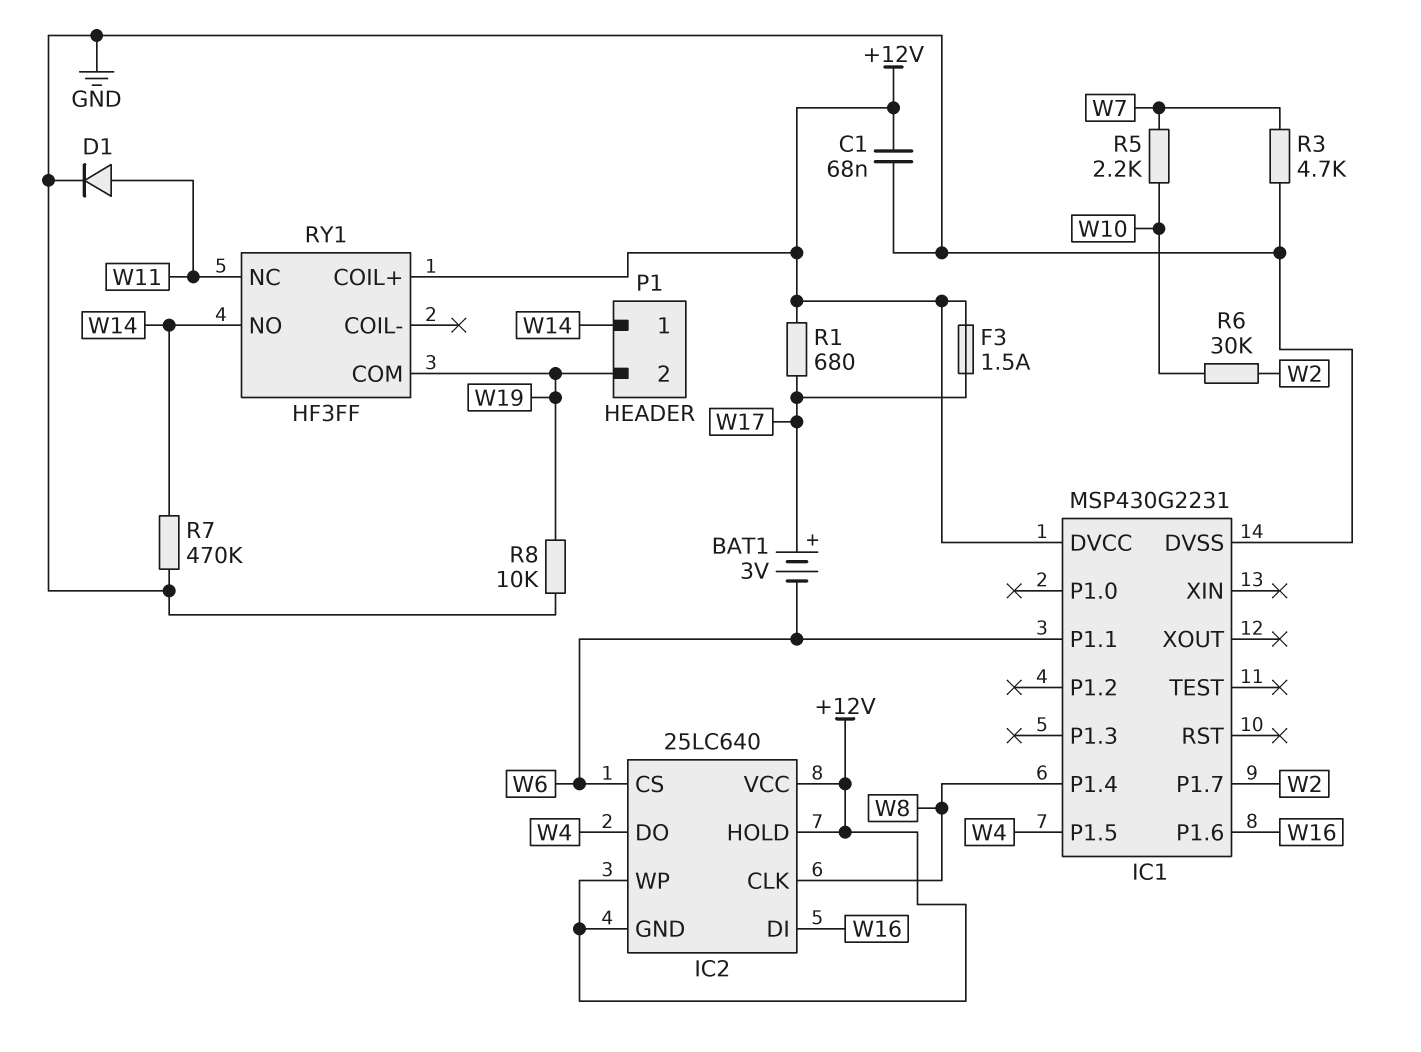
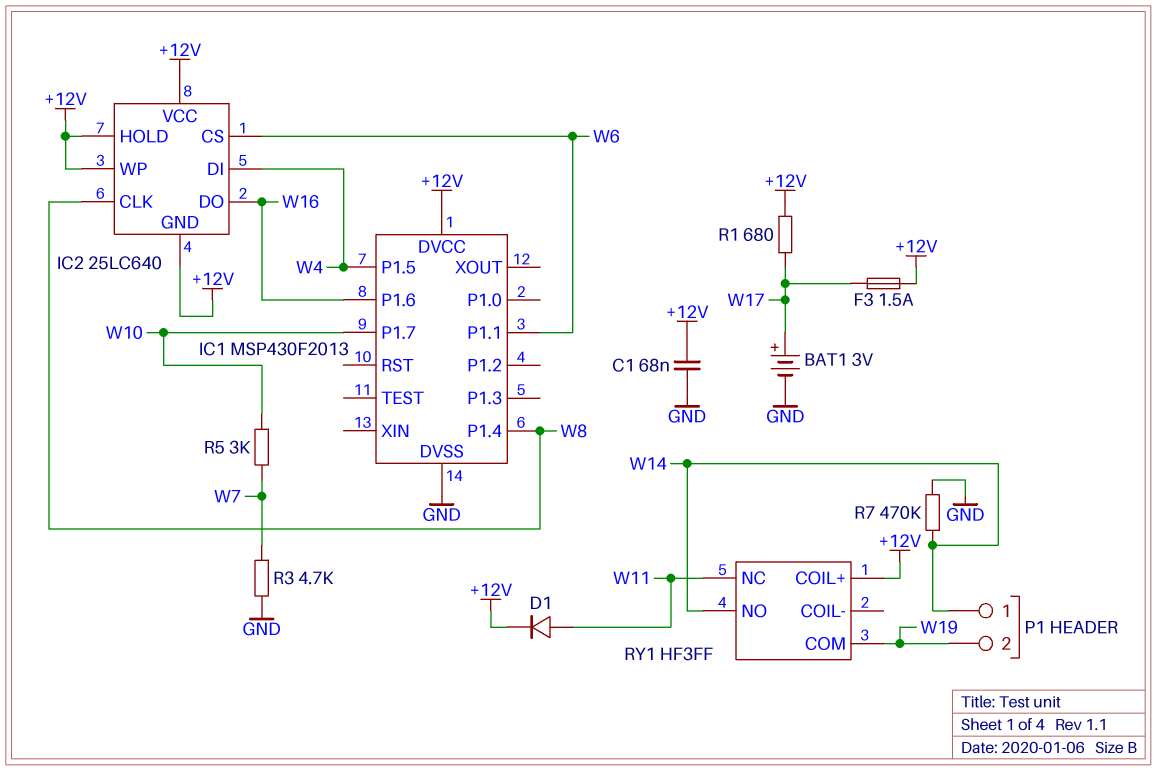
BAT1: 3V (plus W17, minus W6) -> 3V (plus W17, minus GND)
D1: diode (A W11, K GND) -> diode (A W11, K +12V)
IC1: MSP430G2231 -> MSP430F2013
IC1 pin P1.7: W2 -> W10
IC2 pin DI: W16 -> W4
IC2 pin DO: W4 -> W16
R5: 2.2k (W7, W10) -> 3k (W7, W10)
R6: 30k (W2, W10) -> none
R8: 10k (GND, W19) -> none

